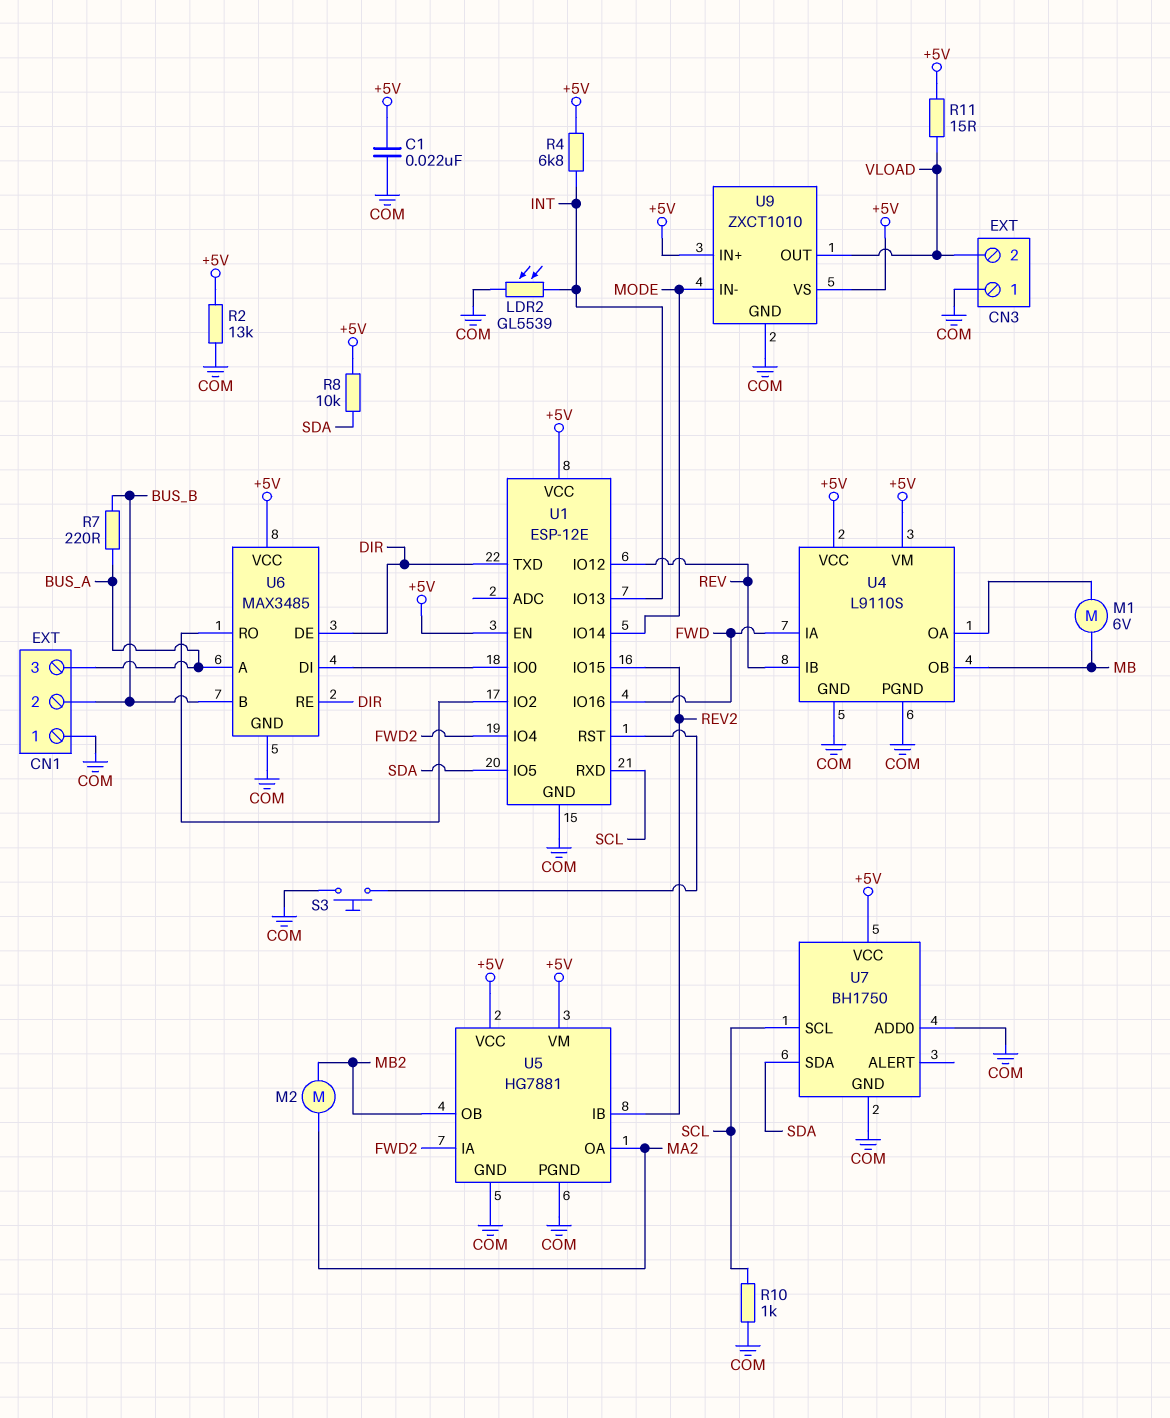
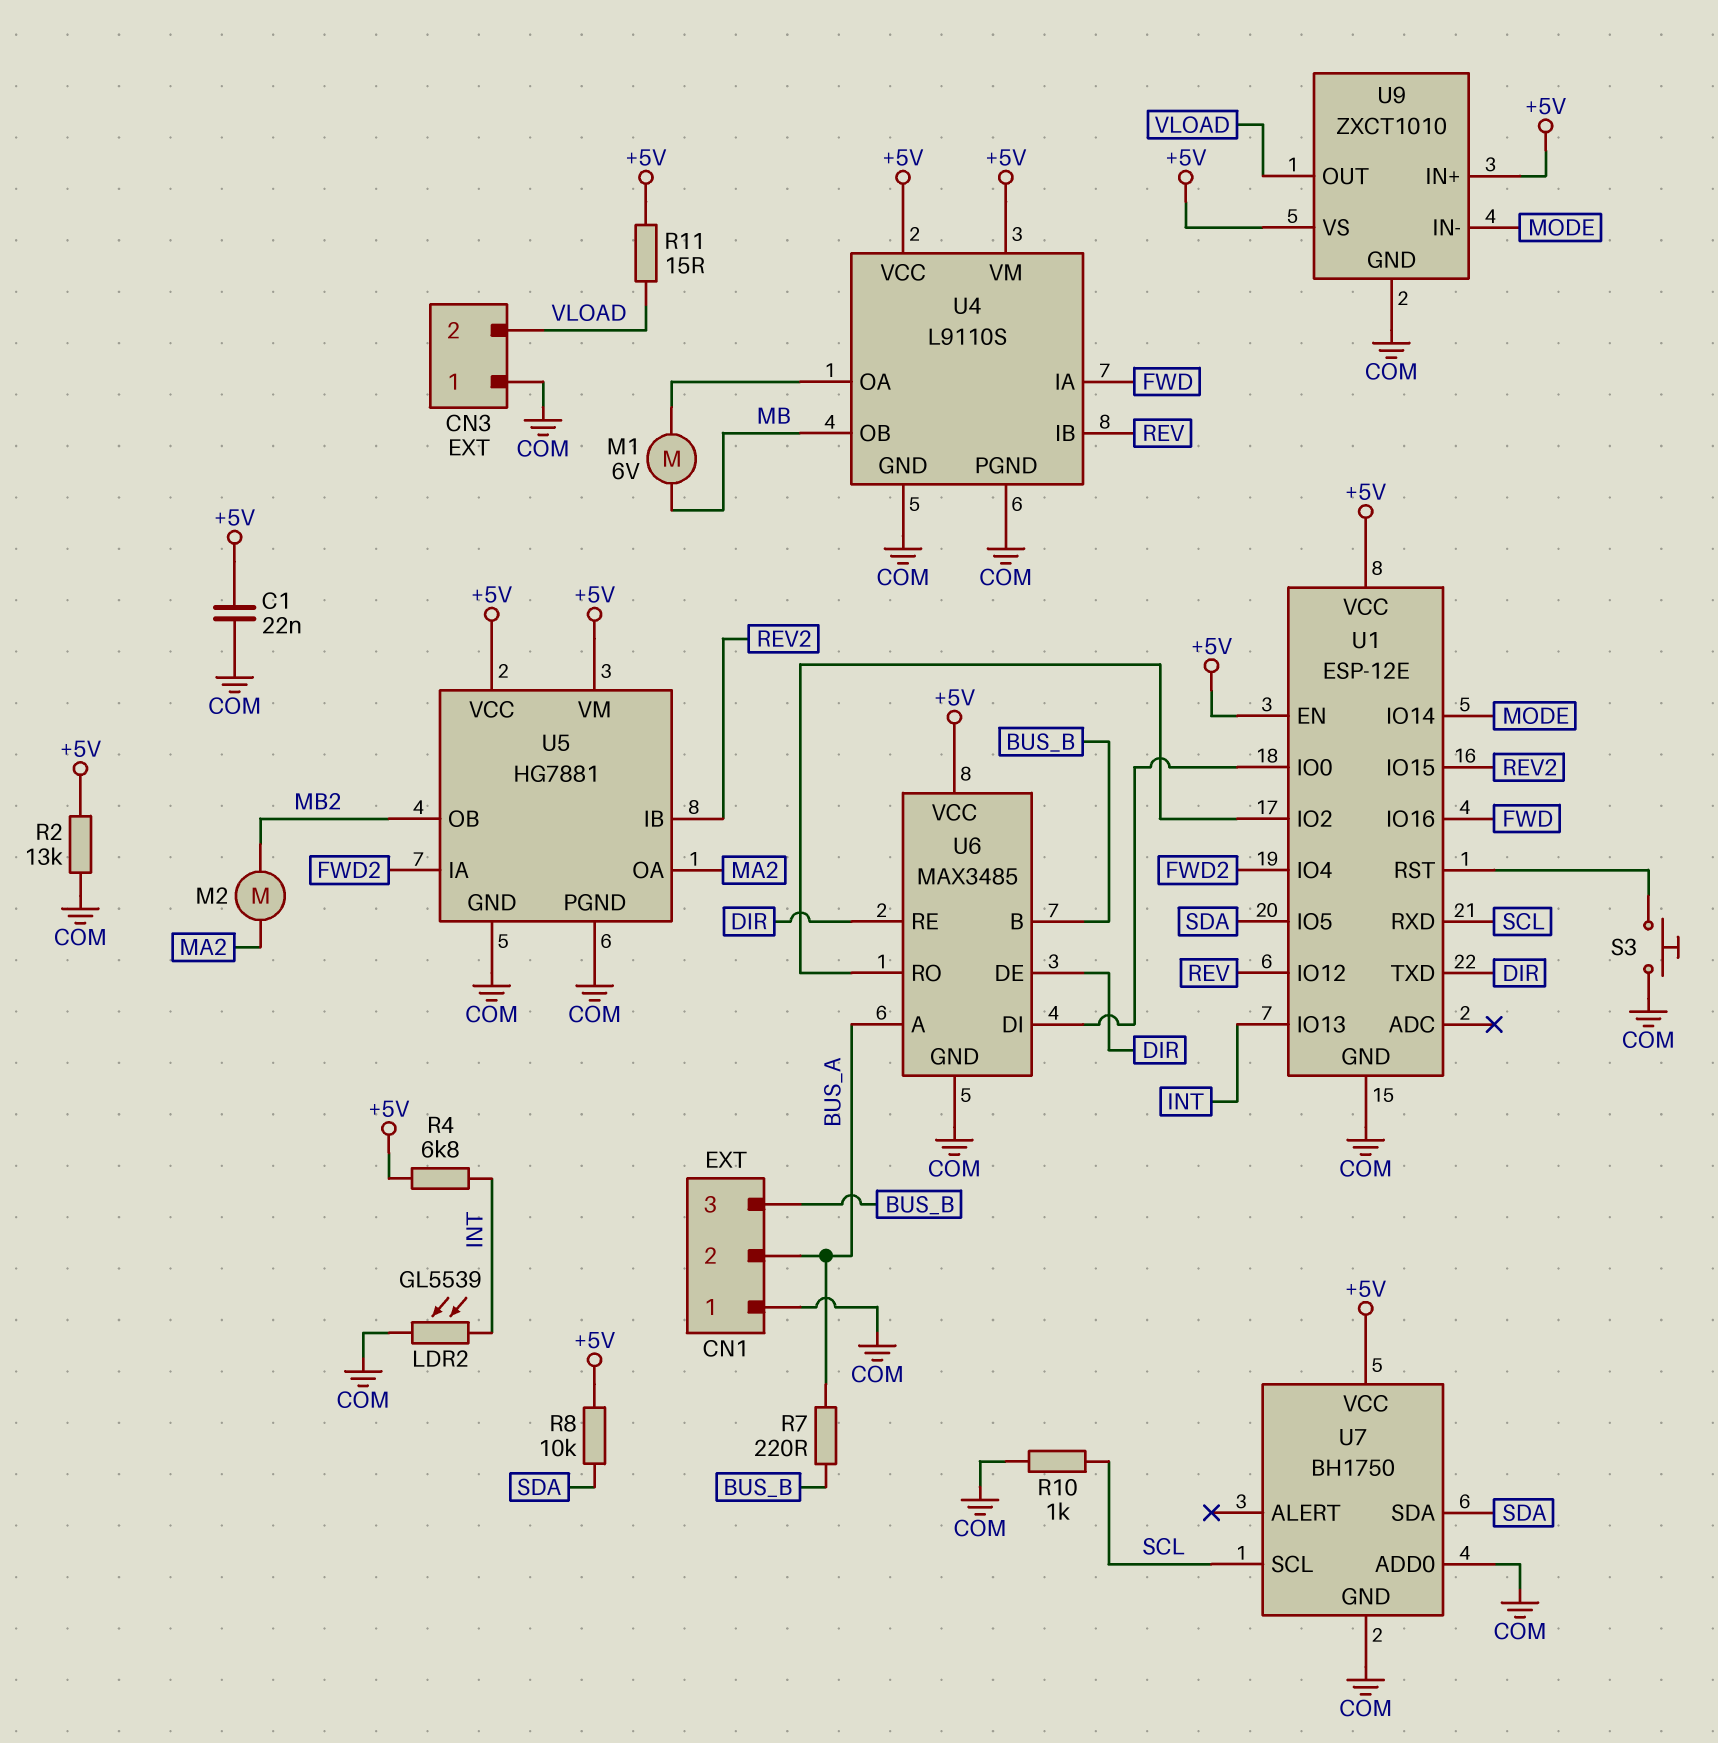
CN1 pin 2: BUS_B -> BUS_A
CN1 pin 3: BUS_A -> BUS_B

